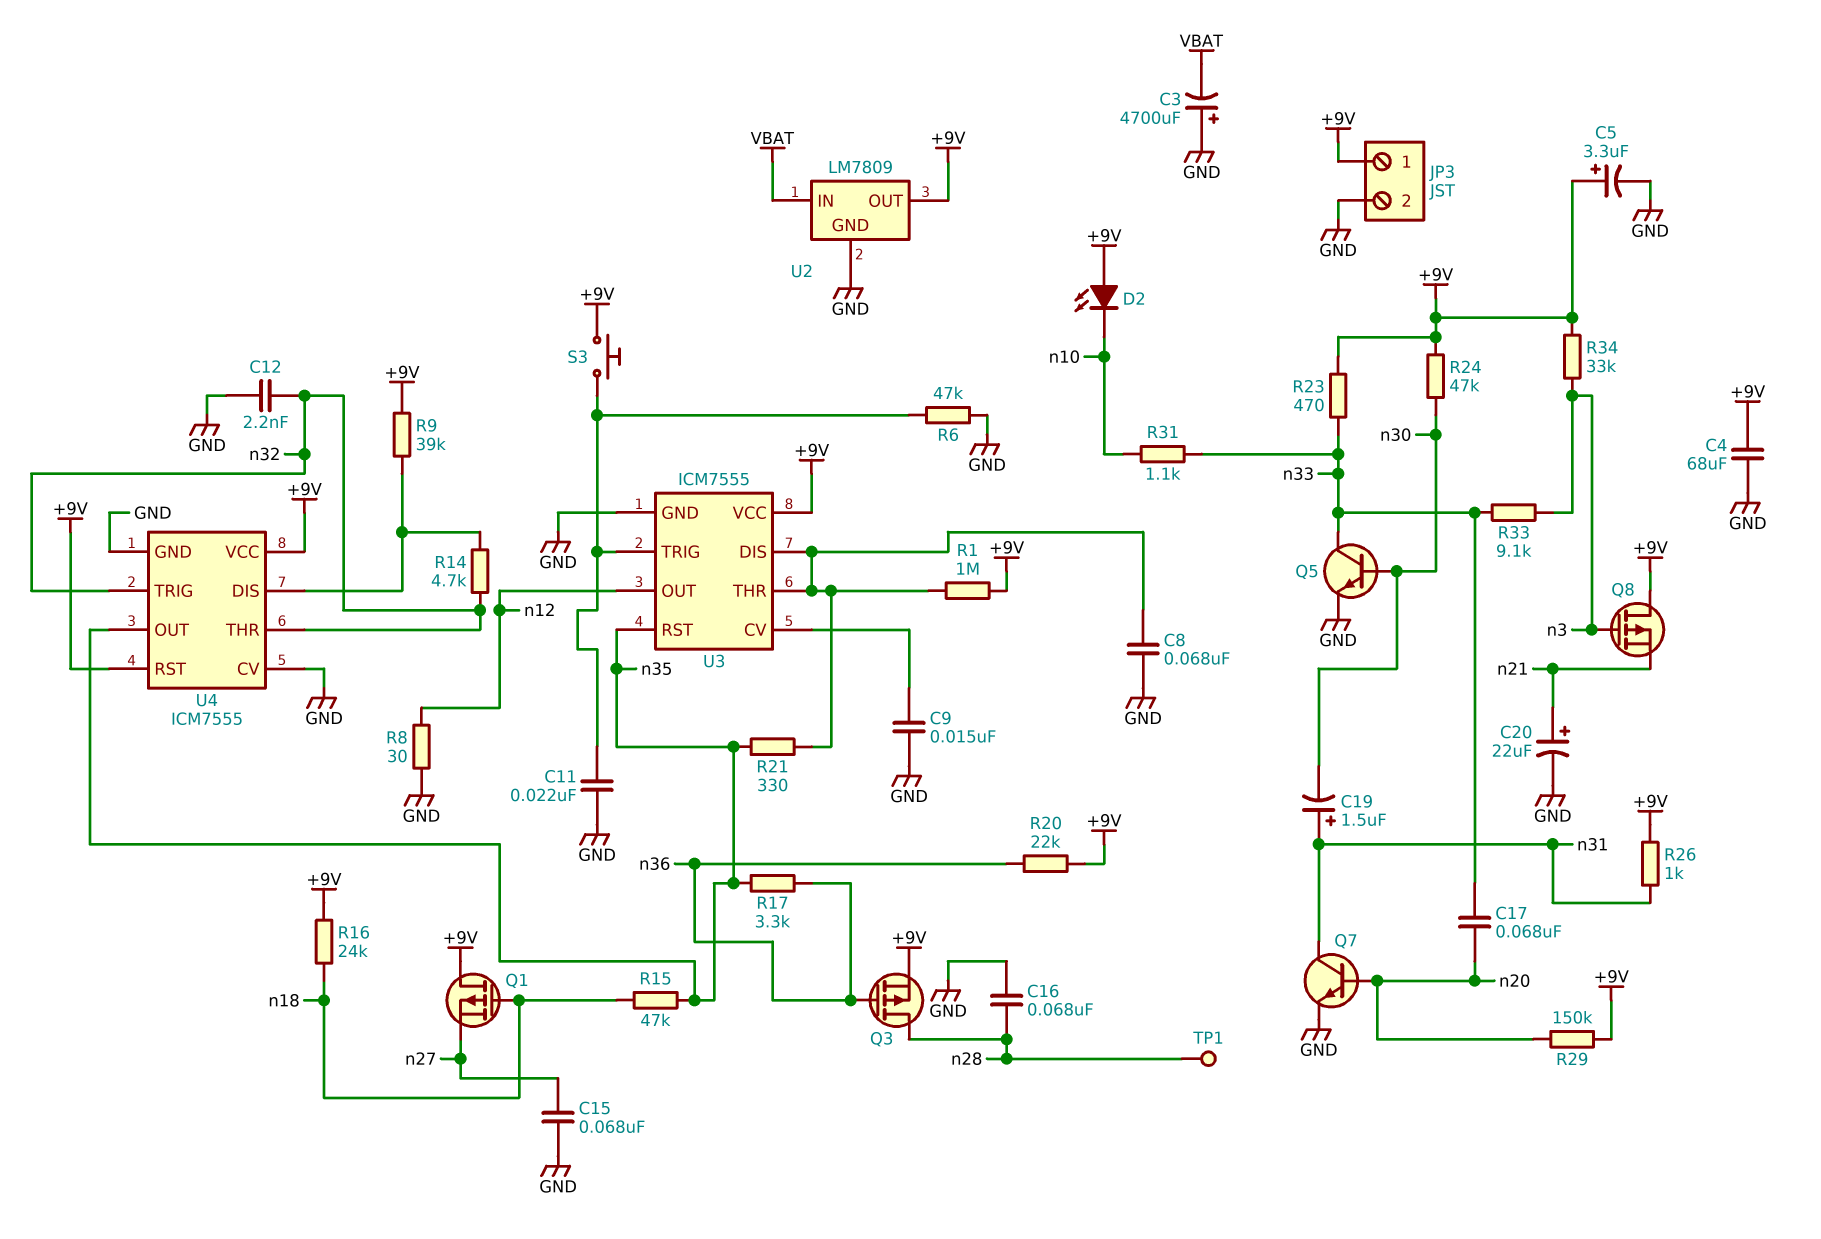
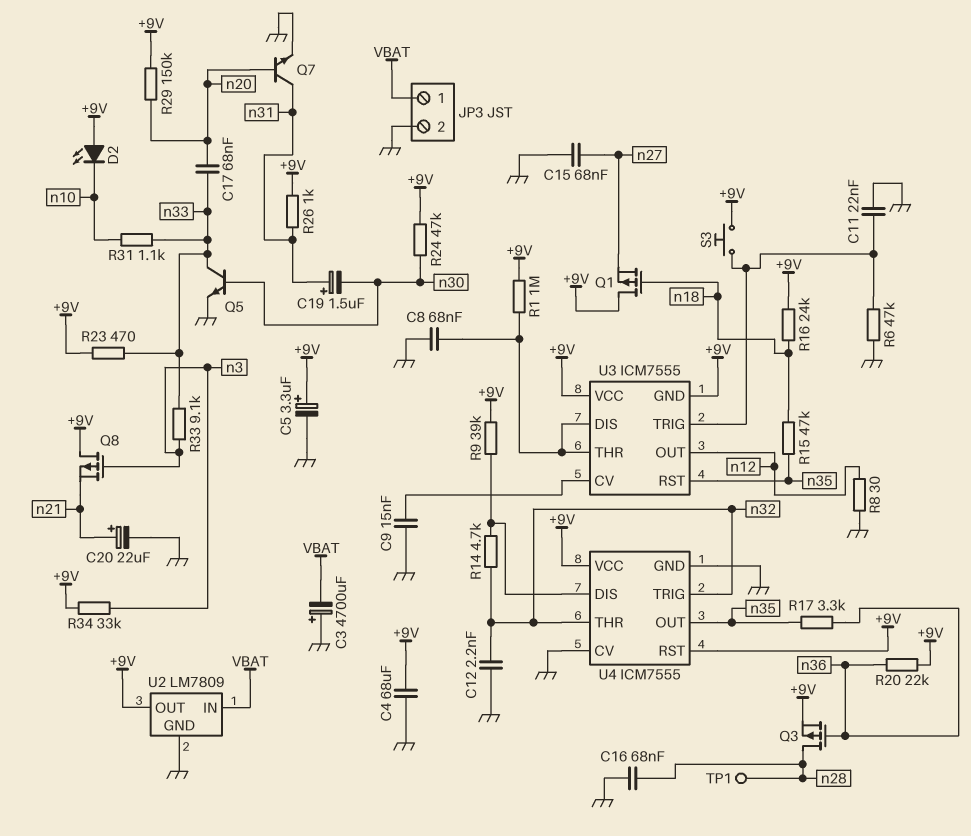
JP3 pin 1: +9V -> VBAT
R21: 330 (U3/DIS, n35) -> none
U3 pin GND: GND -> +9V

